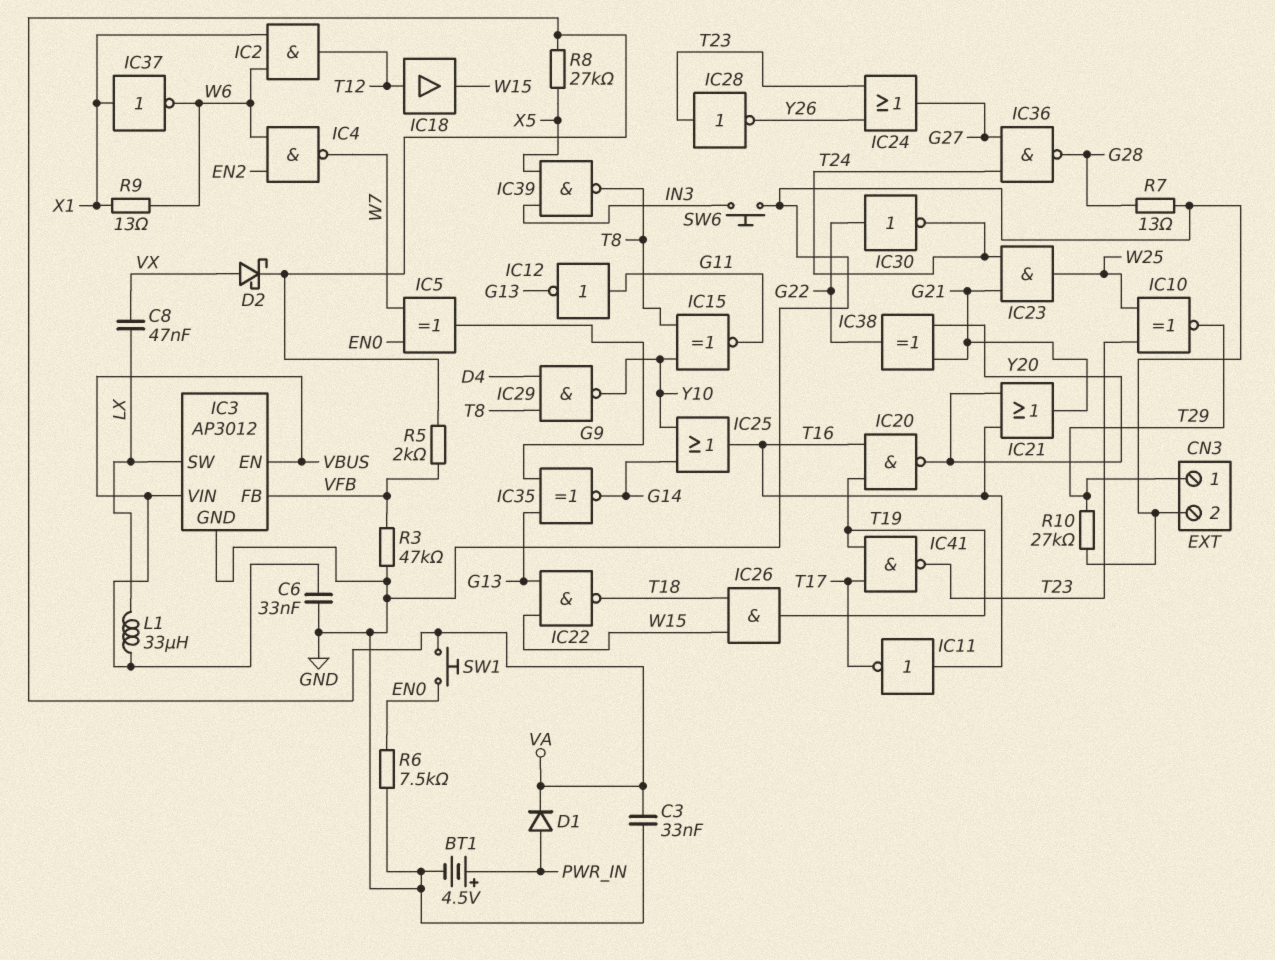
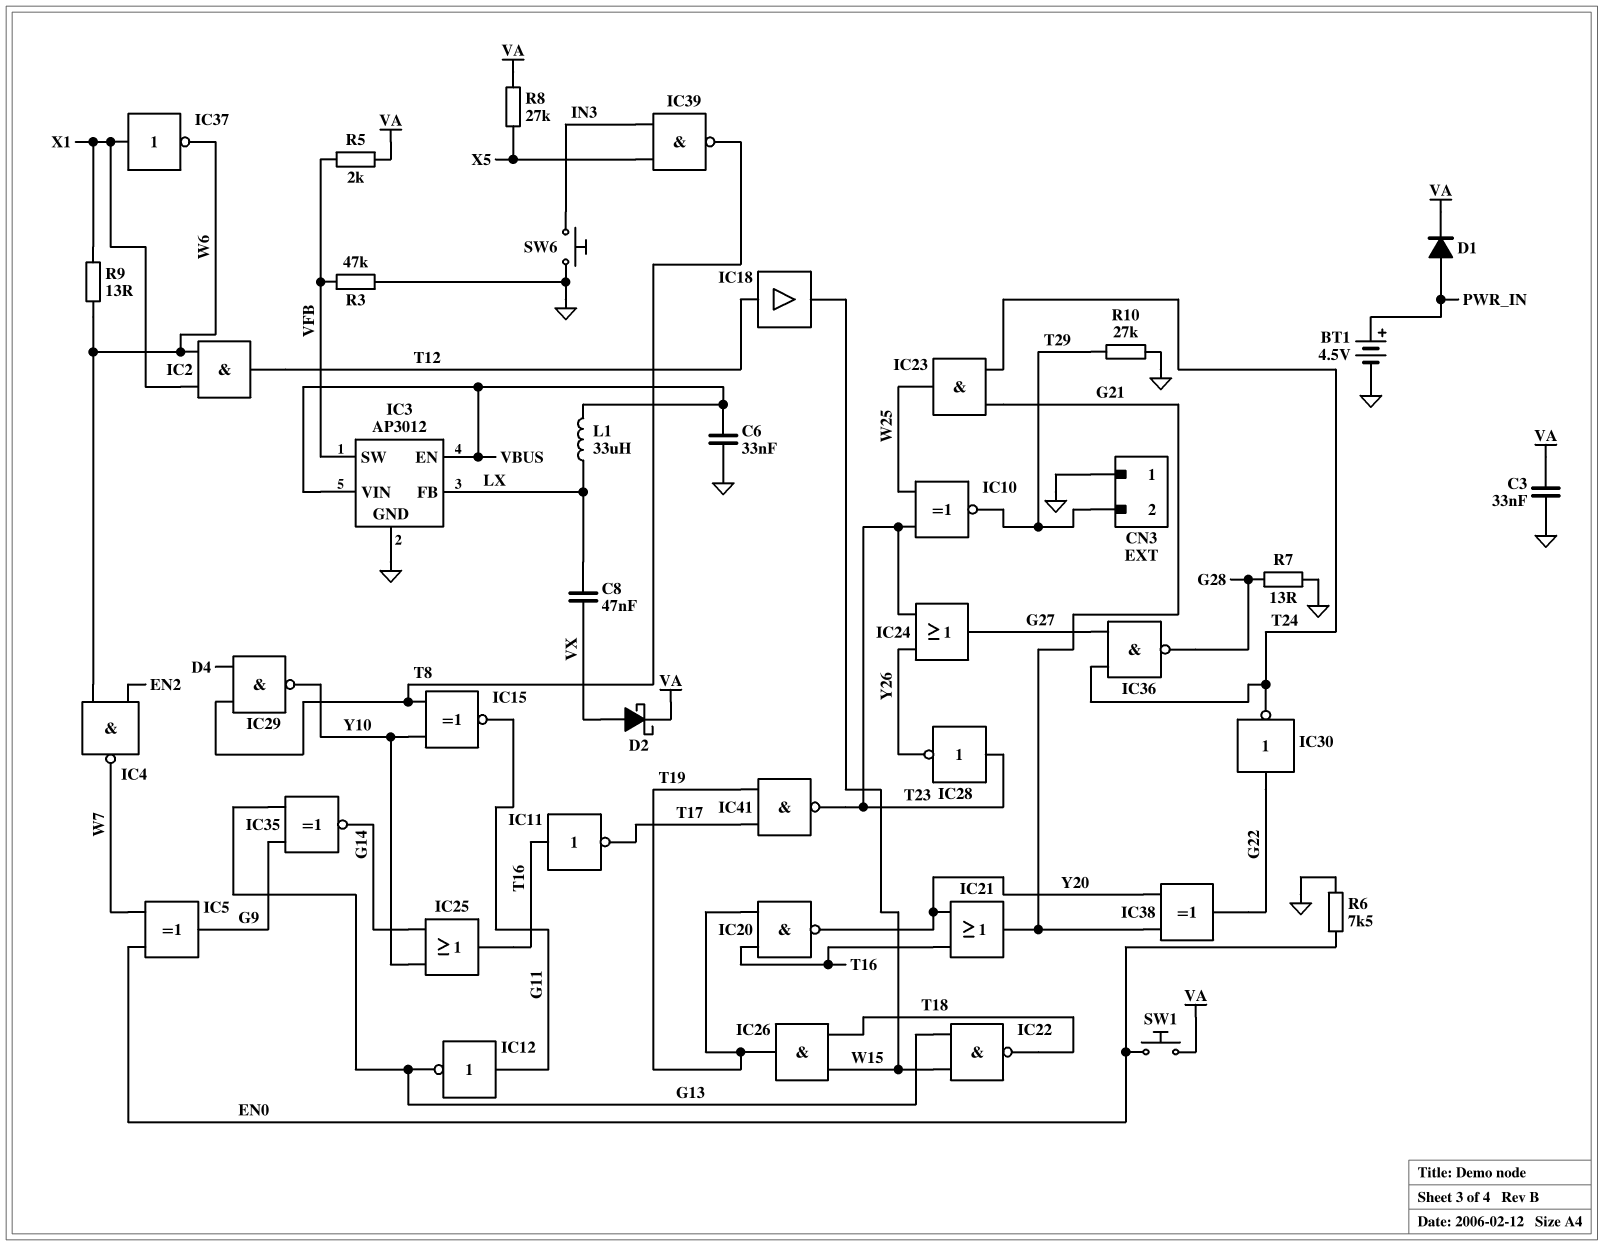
CN3 pin 1: T29 -> GND
CN3 pin 2: GND -> T29
IC3 pin FB: VFB -> LX
IC3 pin SW: LX -> VFB

